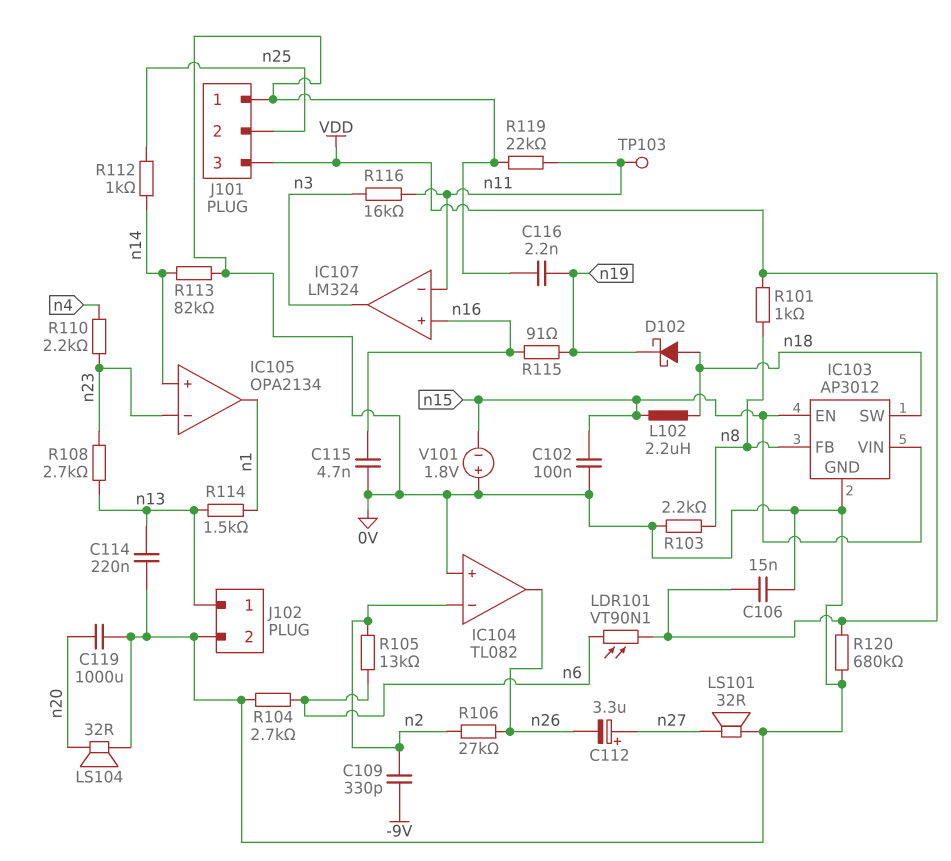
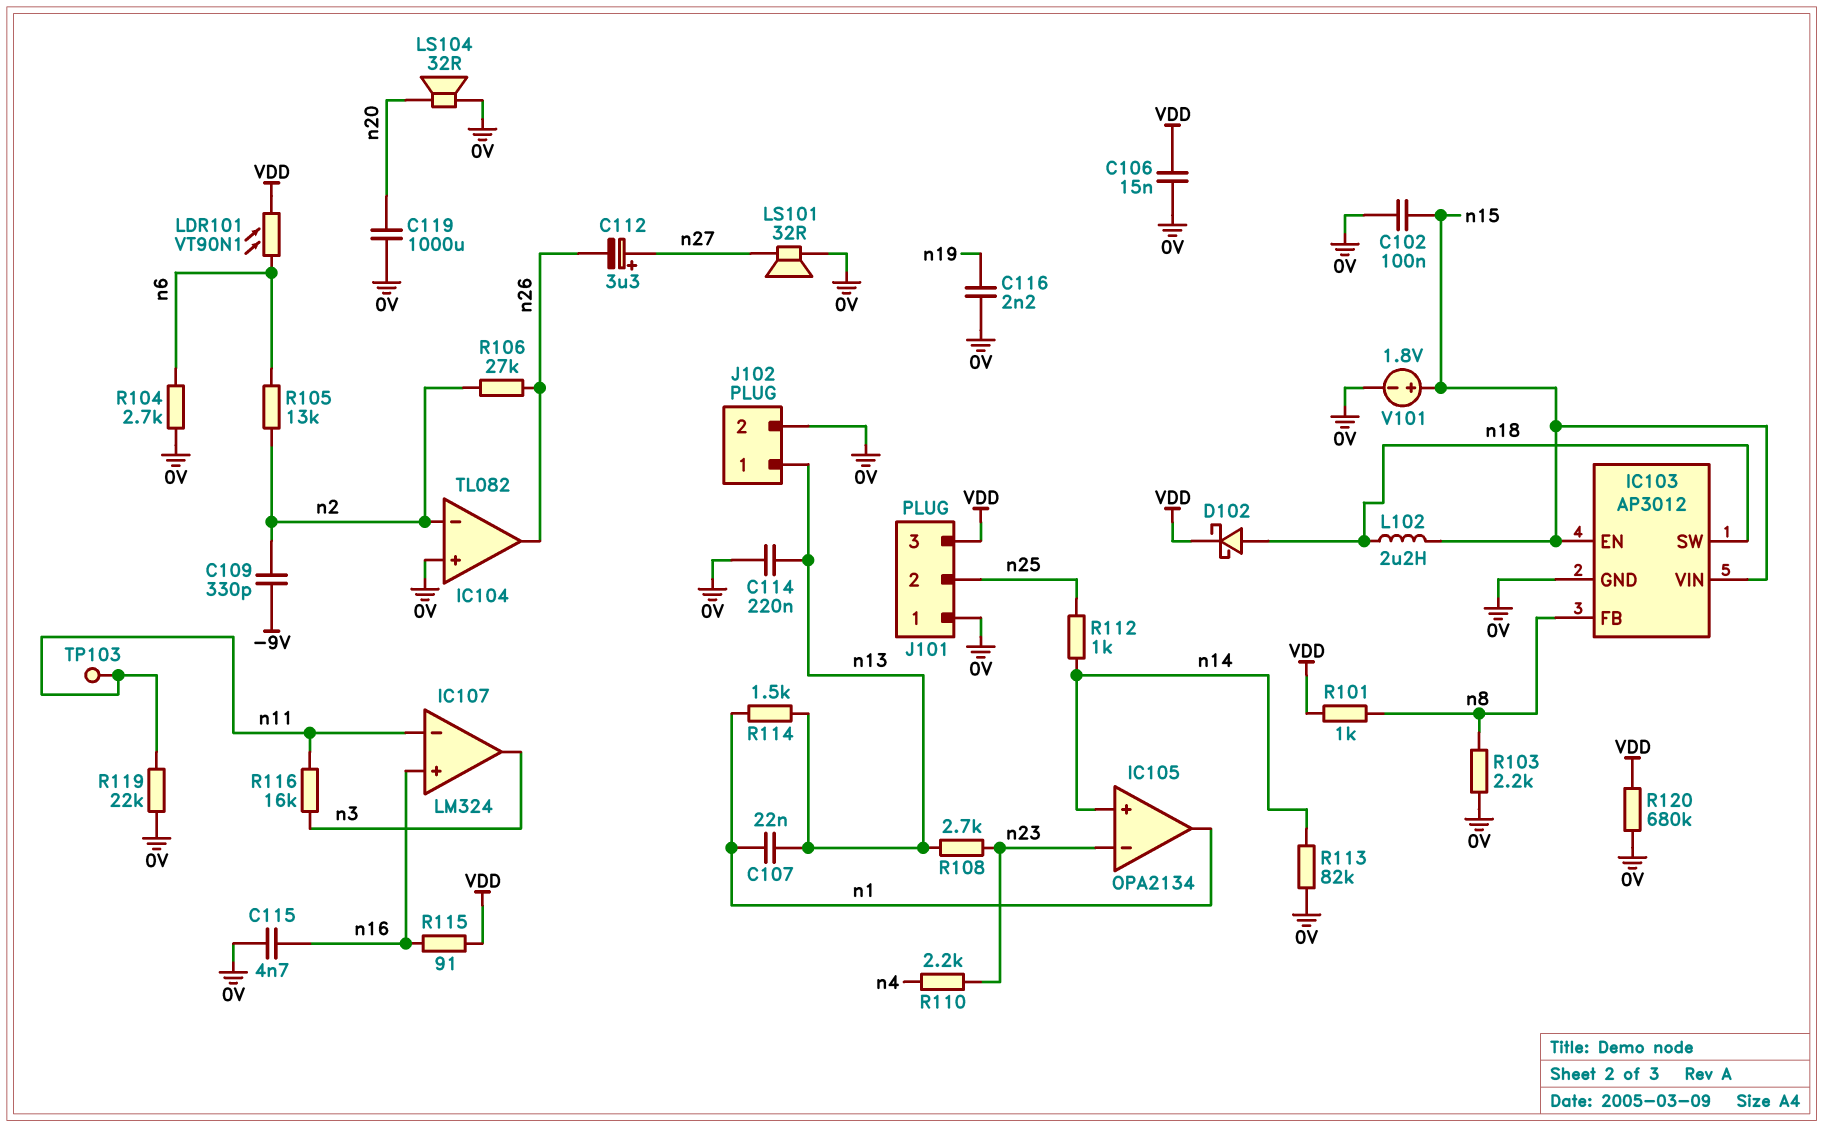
C107: none -> 22nF (n1, n13)
D102: schottky (A n18, K n19) -> schottky (A n18, K VDD)
R115: 91 (n16, n19) -> 91 (VDD, n16)
V101: 1.8V (plus 0V, minus n15) -> 1.8V (plus n15, minus 0V)

